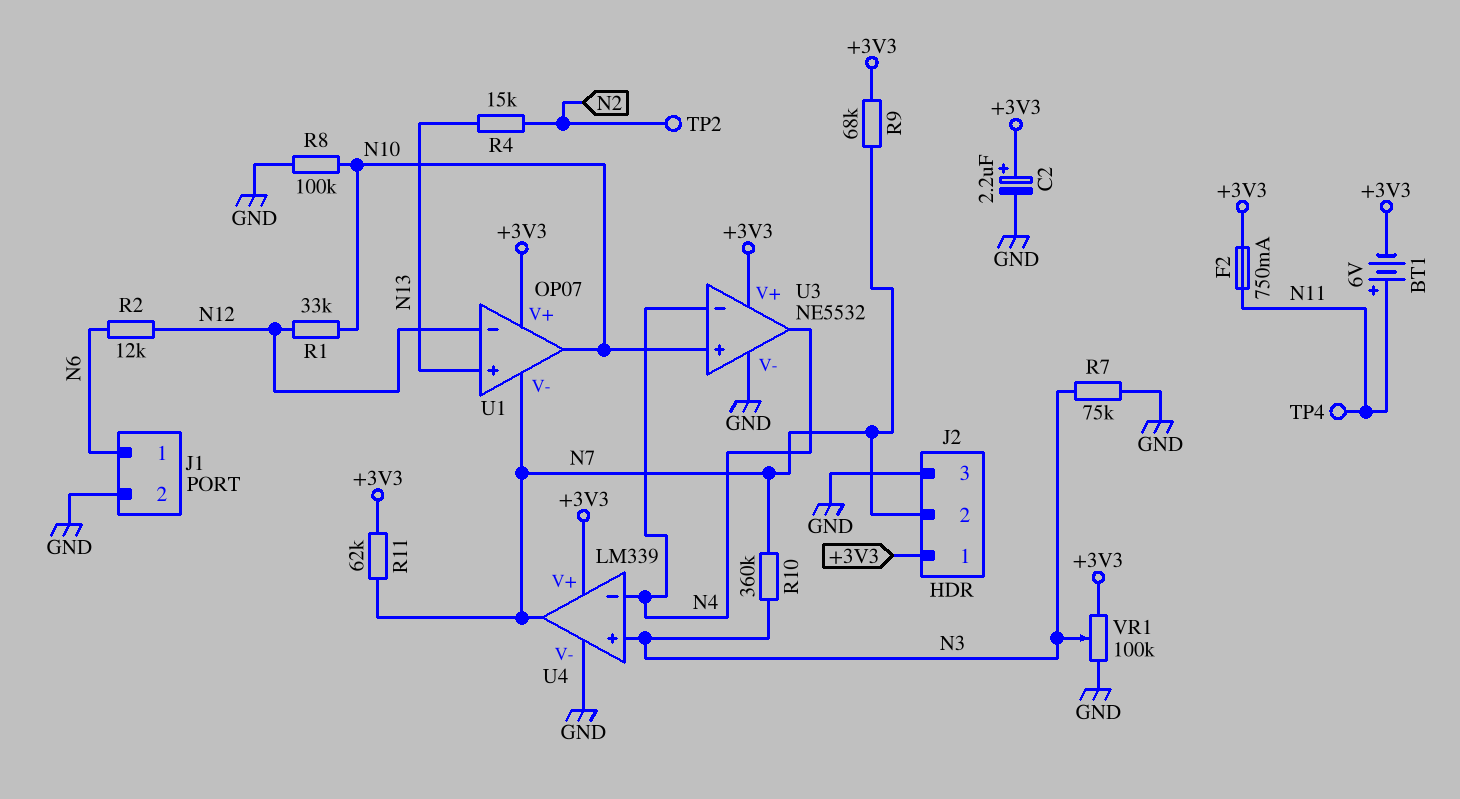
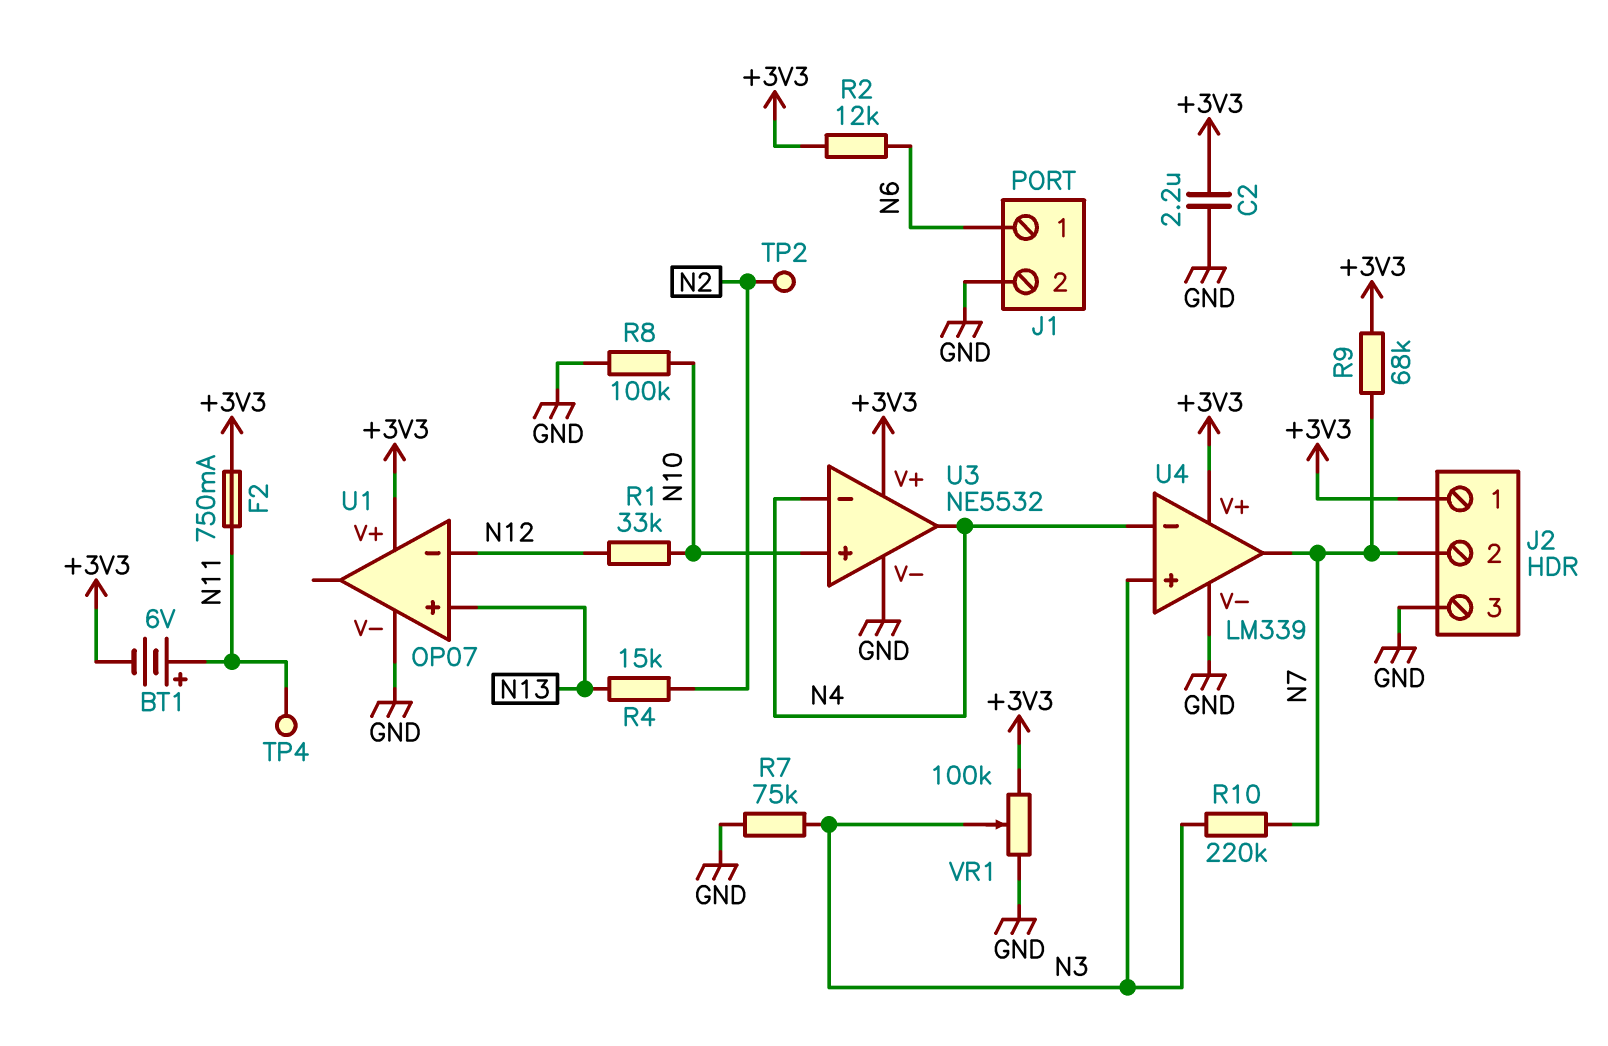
C2: 2.2uF (plus +3V3, minus GND) -> 2.2uF (+3V3, GND)
R2: 12k (N6, N12) -> 12k (+3V3, N6)
R10: 360k (N3, N7) -> 220k (N3, N7)
R11: 62k (+3V3, N7) -> none
U1 pin V-: N7 -> GND
U1 pin out: N10 -> none

